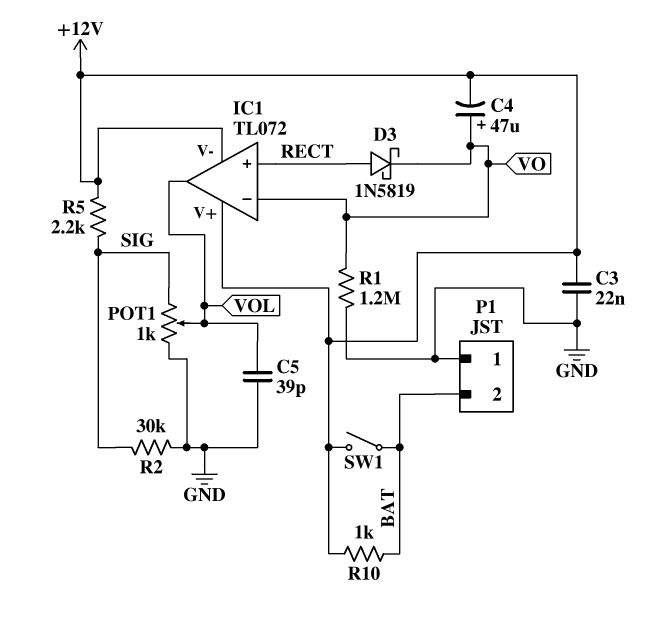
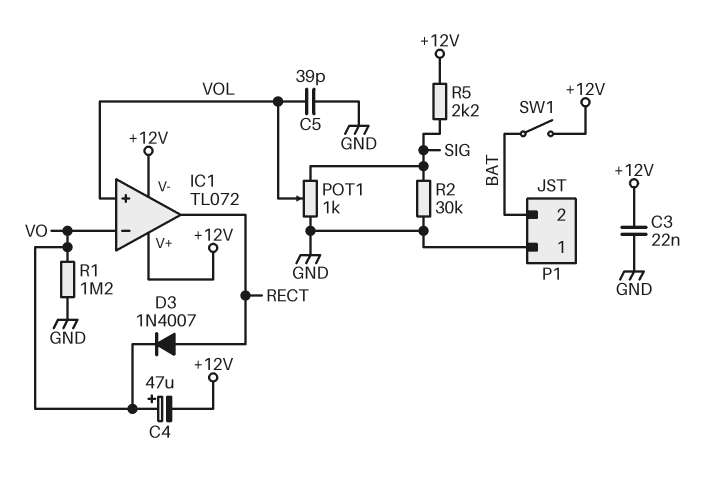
D3: schottky 1N5819 (A RECT, K VO) -> diode 1N4007 (A RECT, K VO)
IC1 pin in+: RECT -> VOL
IC1 pin out: VOL -> RECT
R10: 1k (+12V, BAT) -> none

